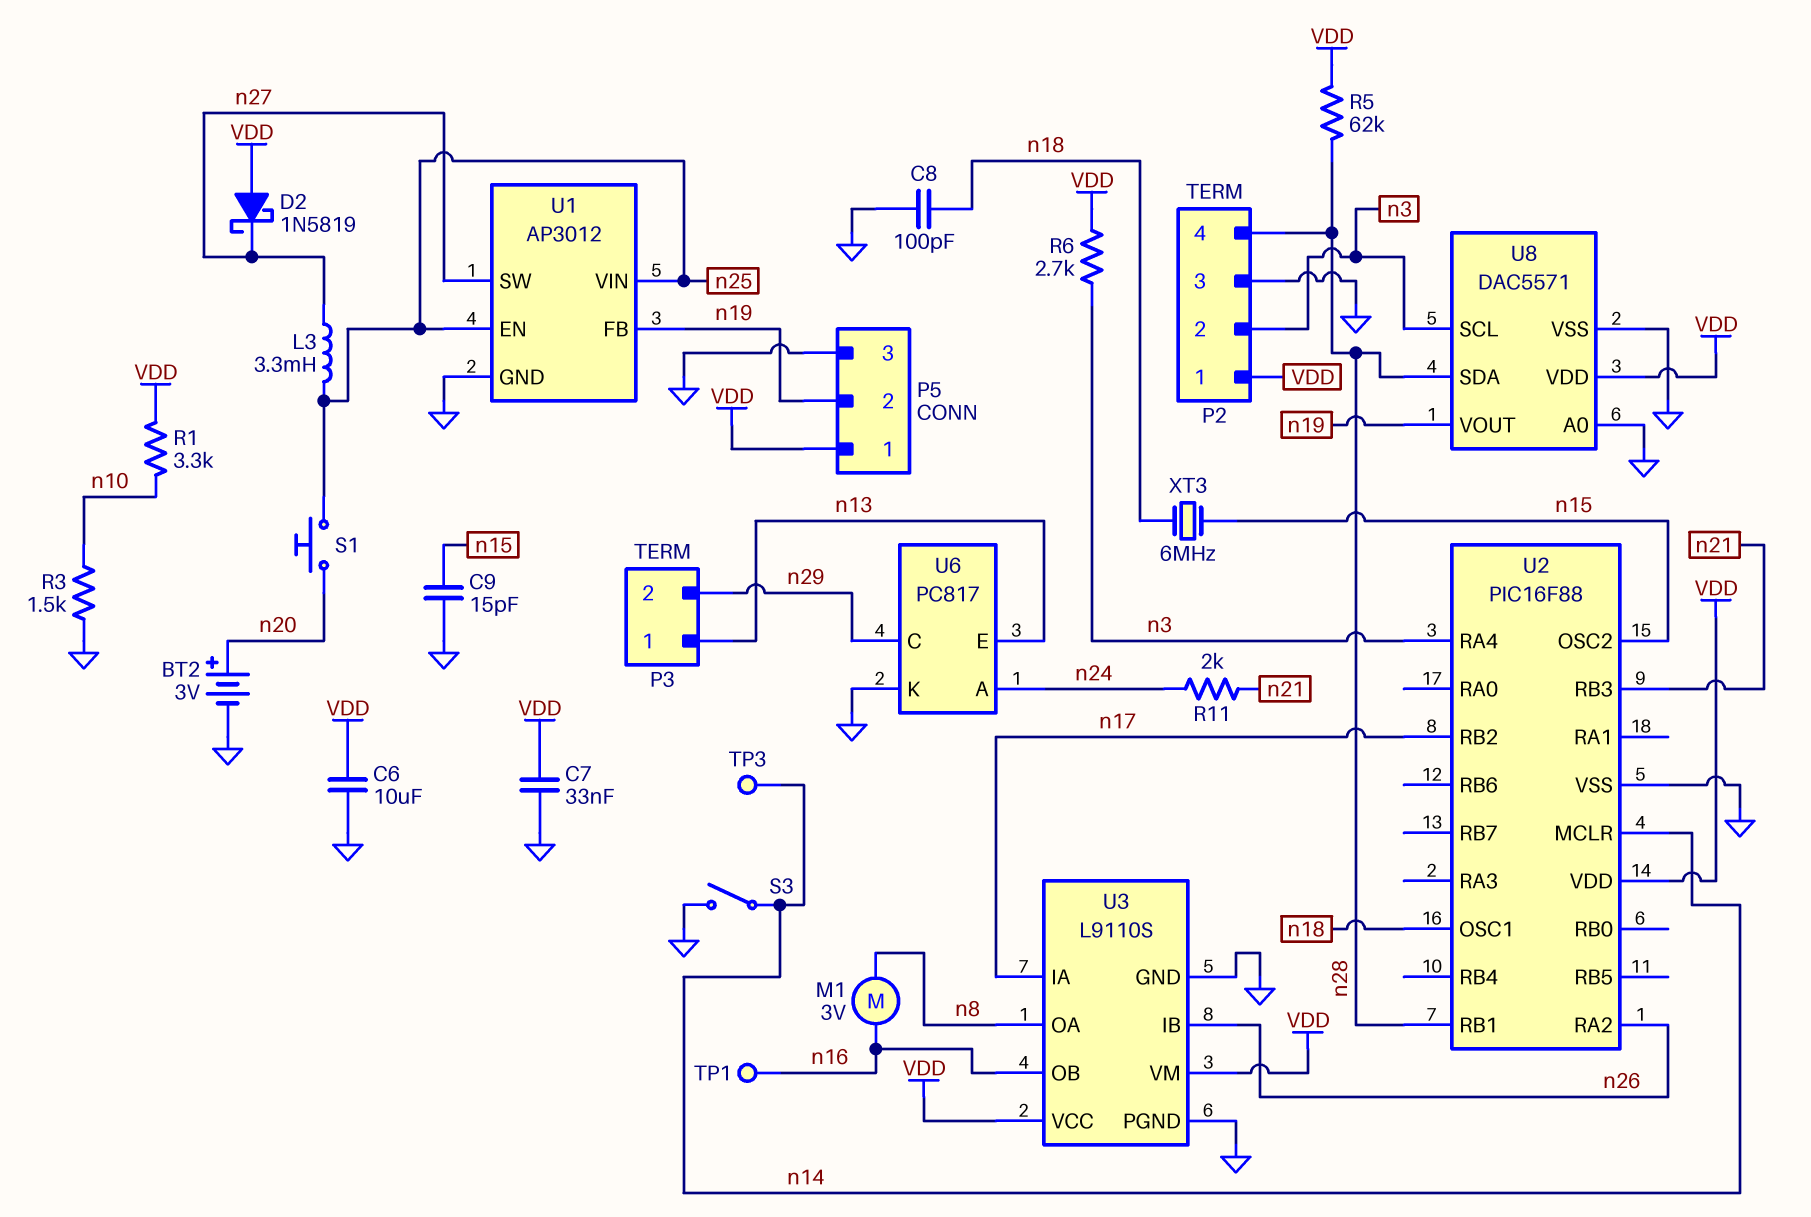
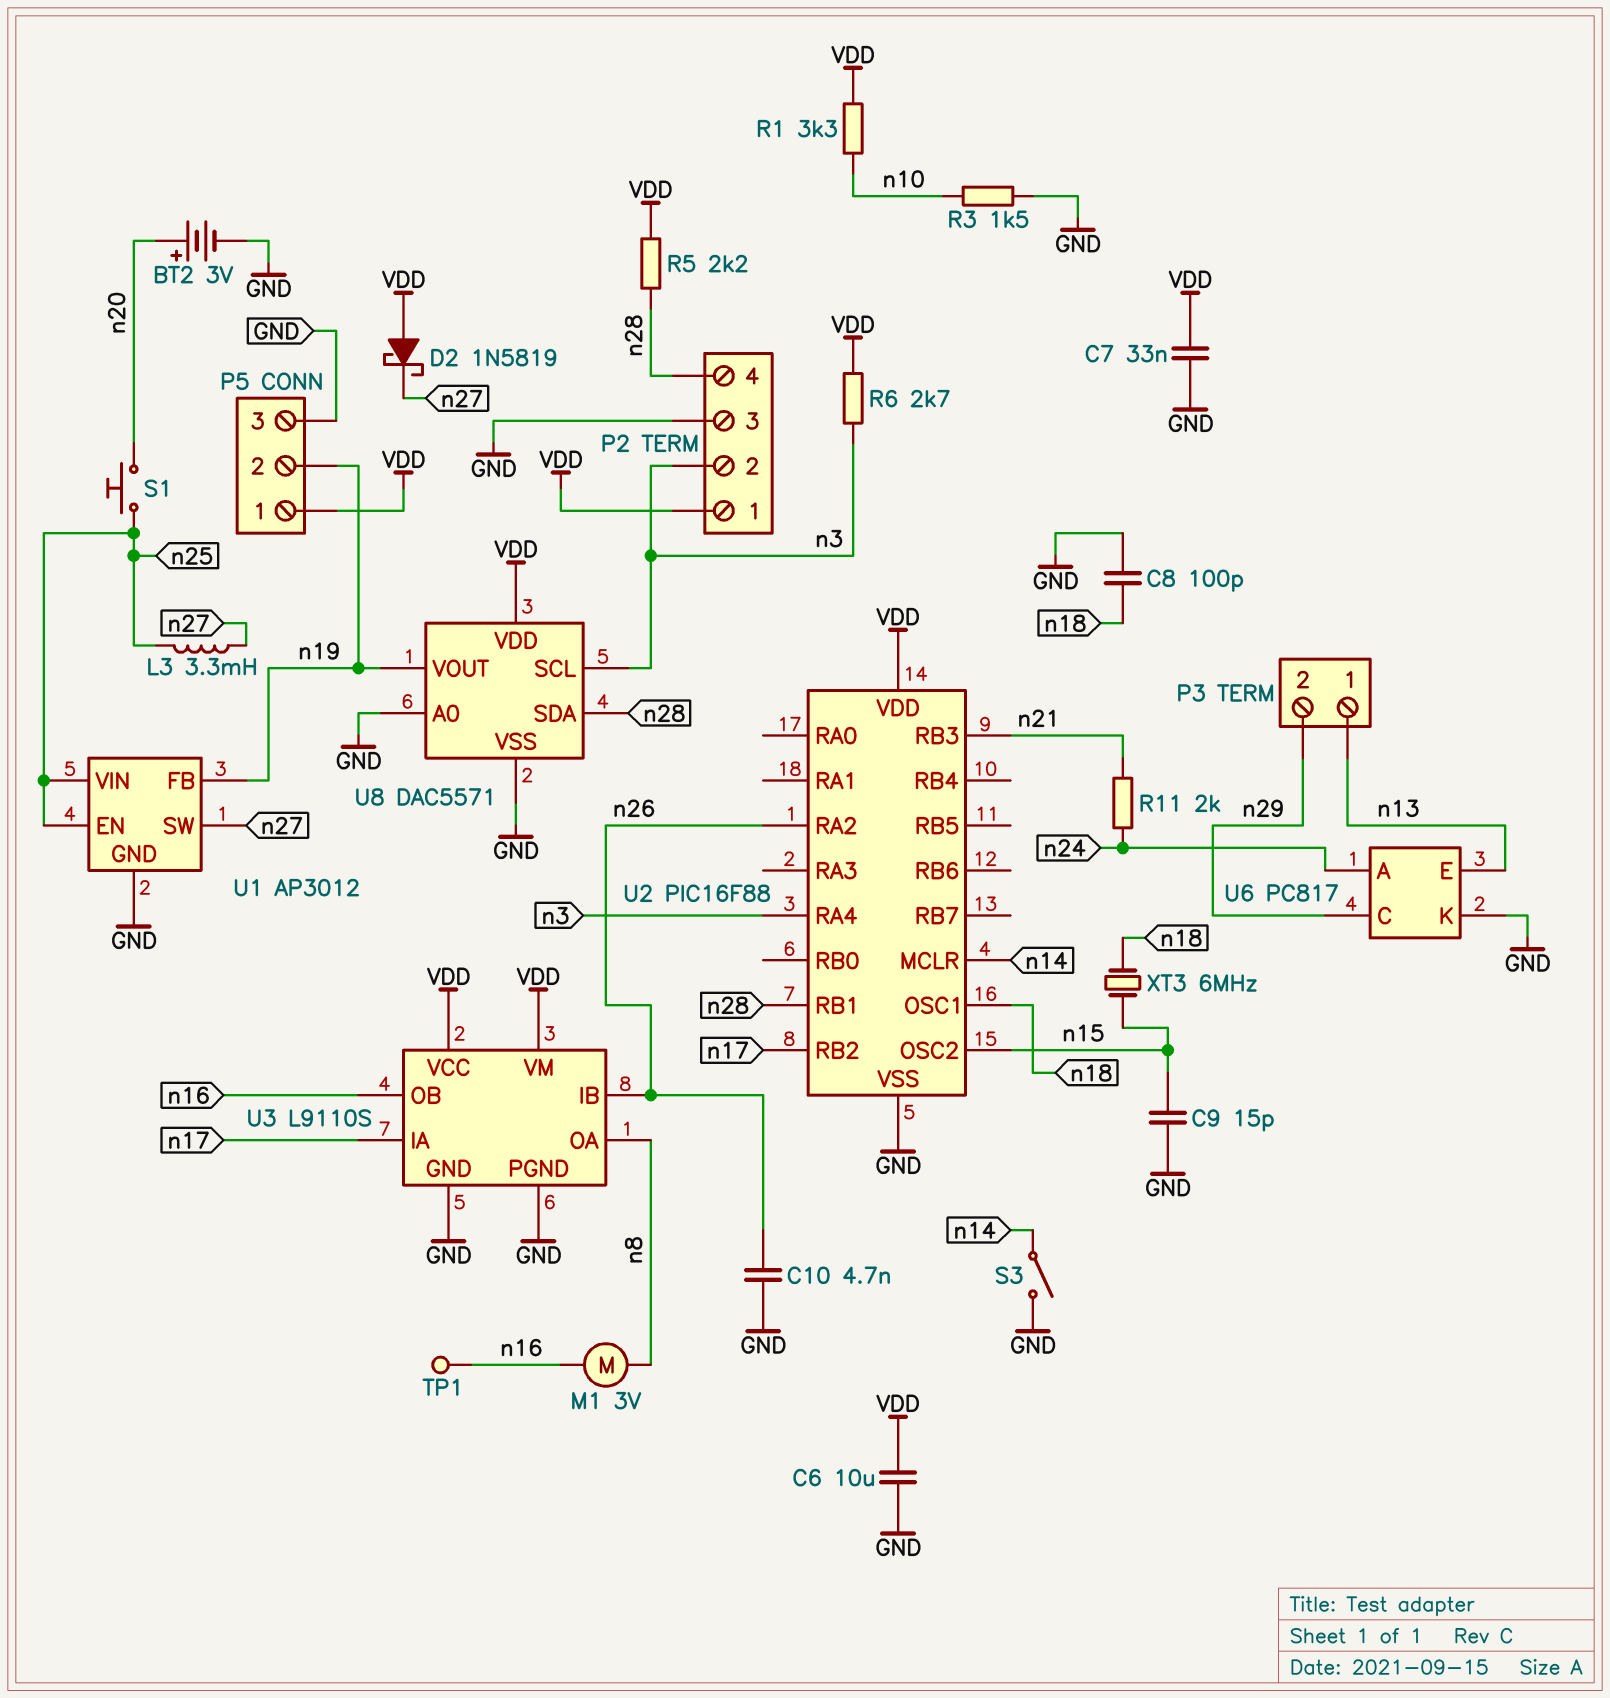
C10: none -> 4.7nF (GND, n26)
R5: 62k (VDD, n28) -> 2.2k (VDD, n28)
TP3: test point (n14) -> none

